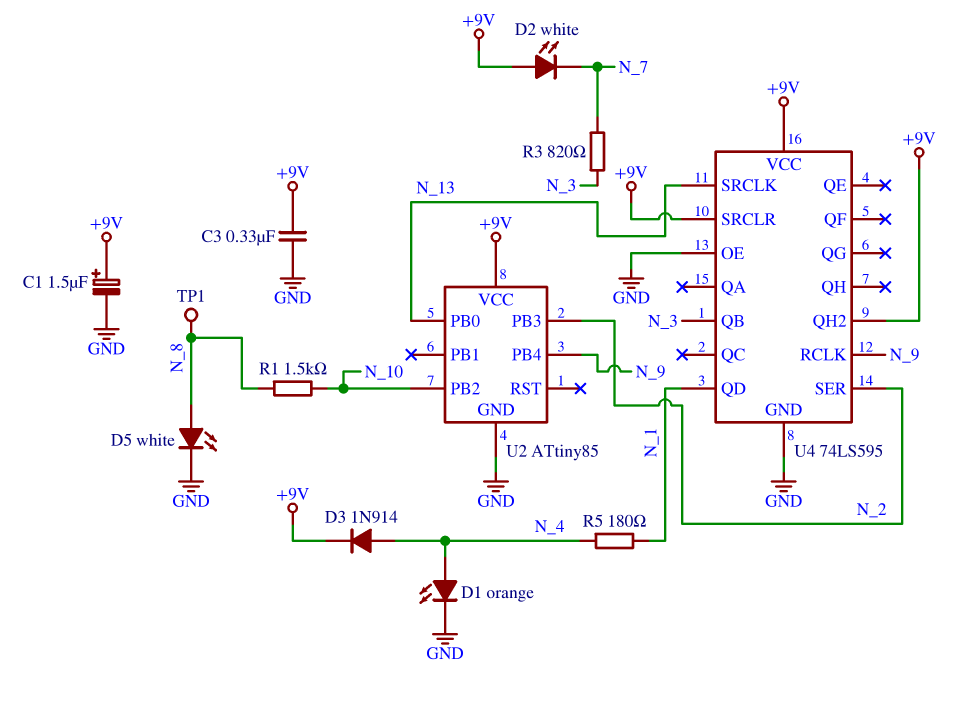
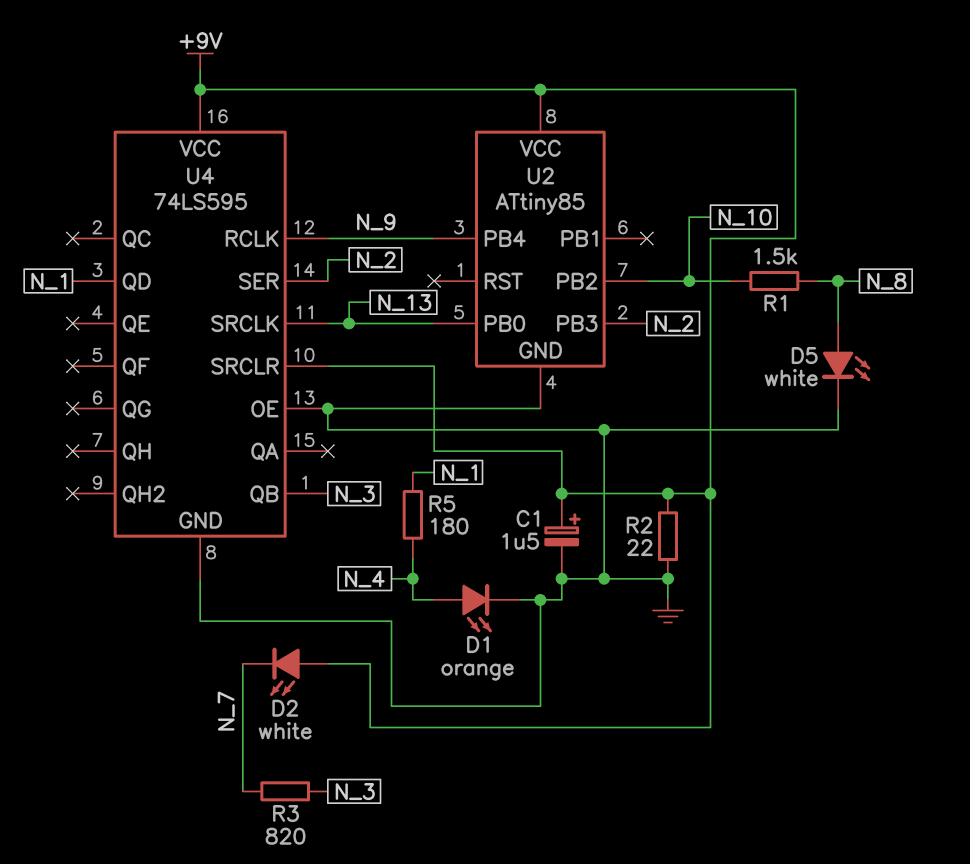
C3: 330nF (+9V, GND) -> none
D3: diode 1N914 (A N_4, K +9V) -> none
R2: none -> 22 (+9V, GND)
TP1: test point (N_8) -> none
U4 pin QH2: +9V -> none

